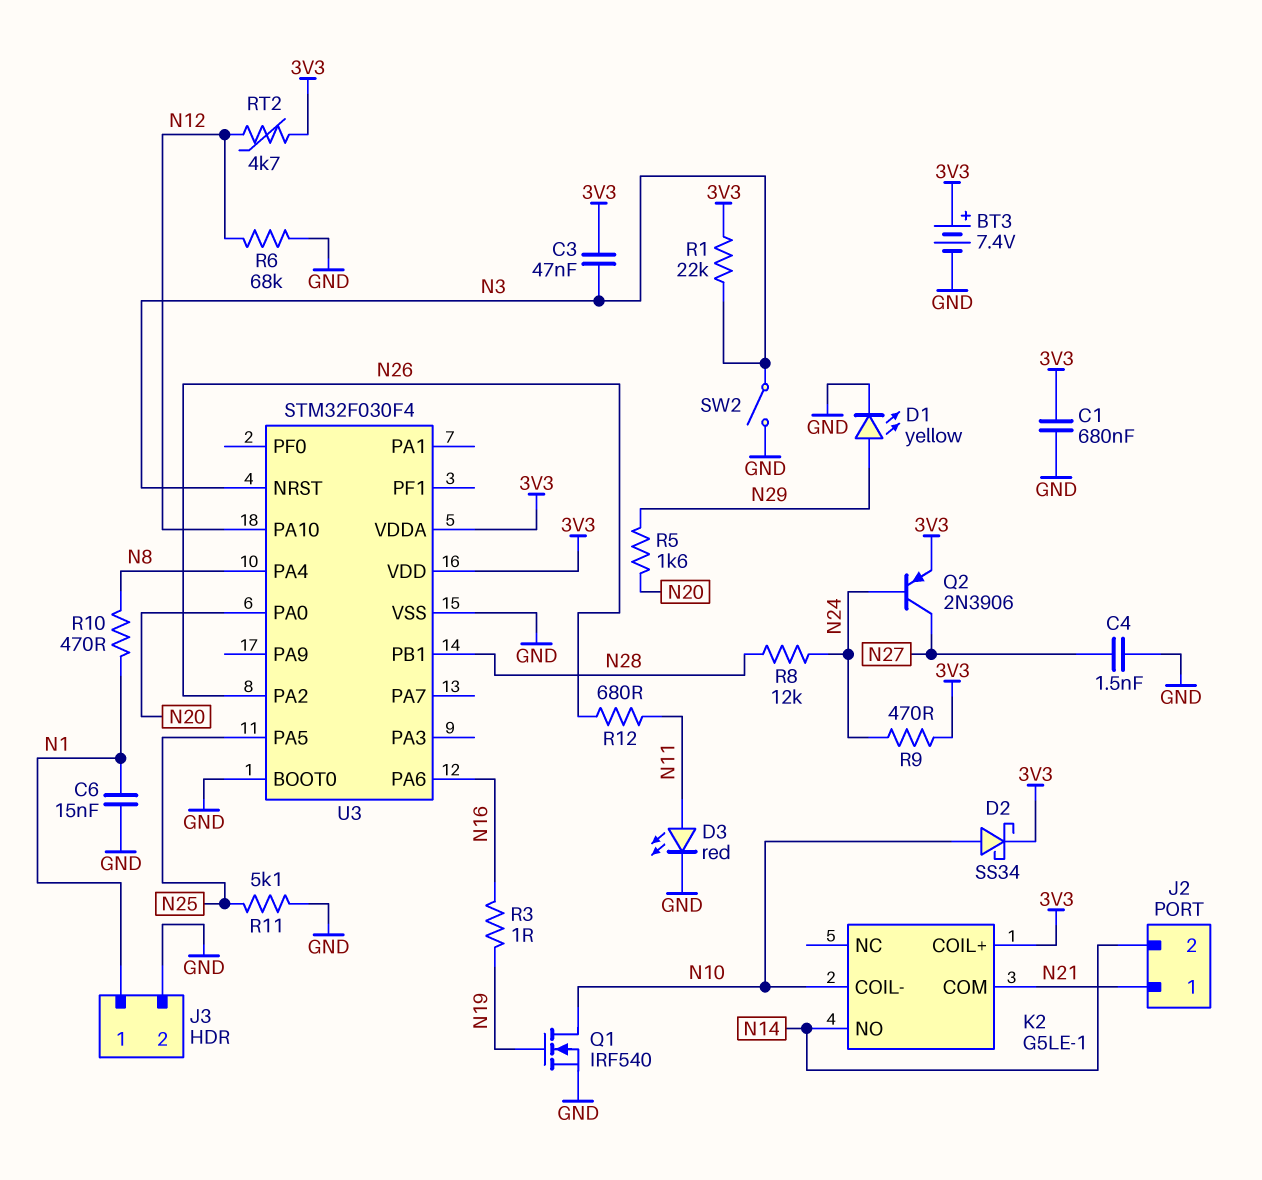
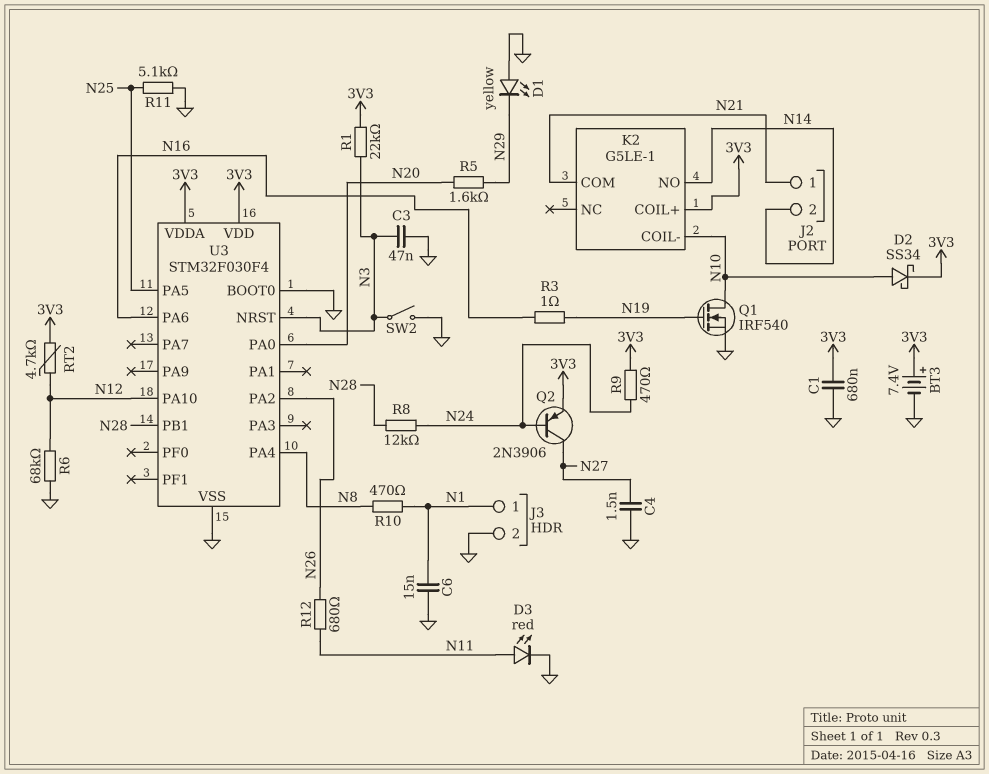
C3: 47nF (3V3, N3) -> 47nF (GND, N3)
D1: LED yellow (A N29, K GND) -> LED yellow (A GND, K N29)

